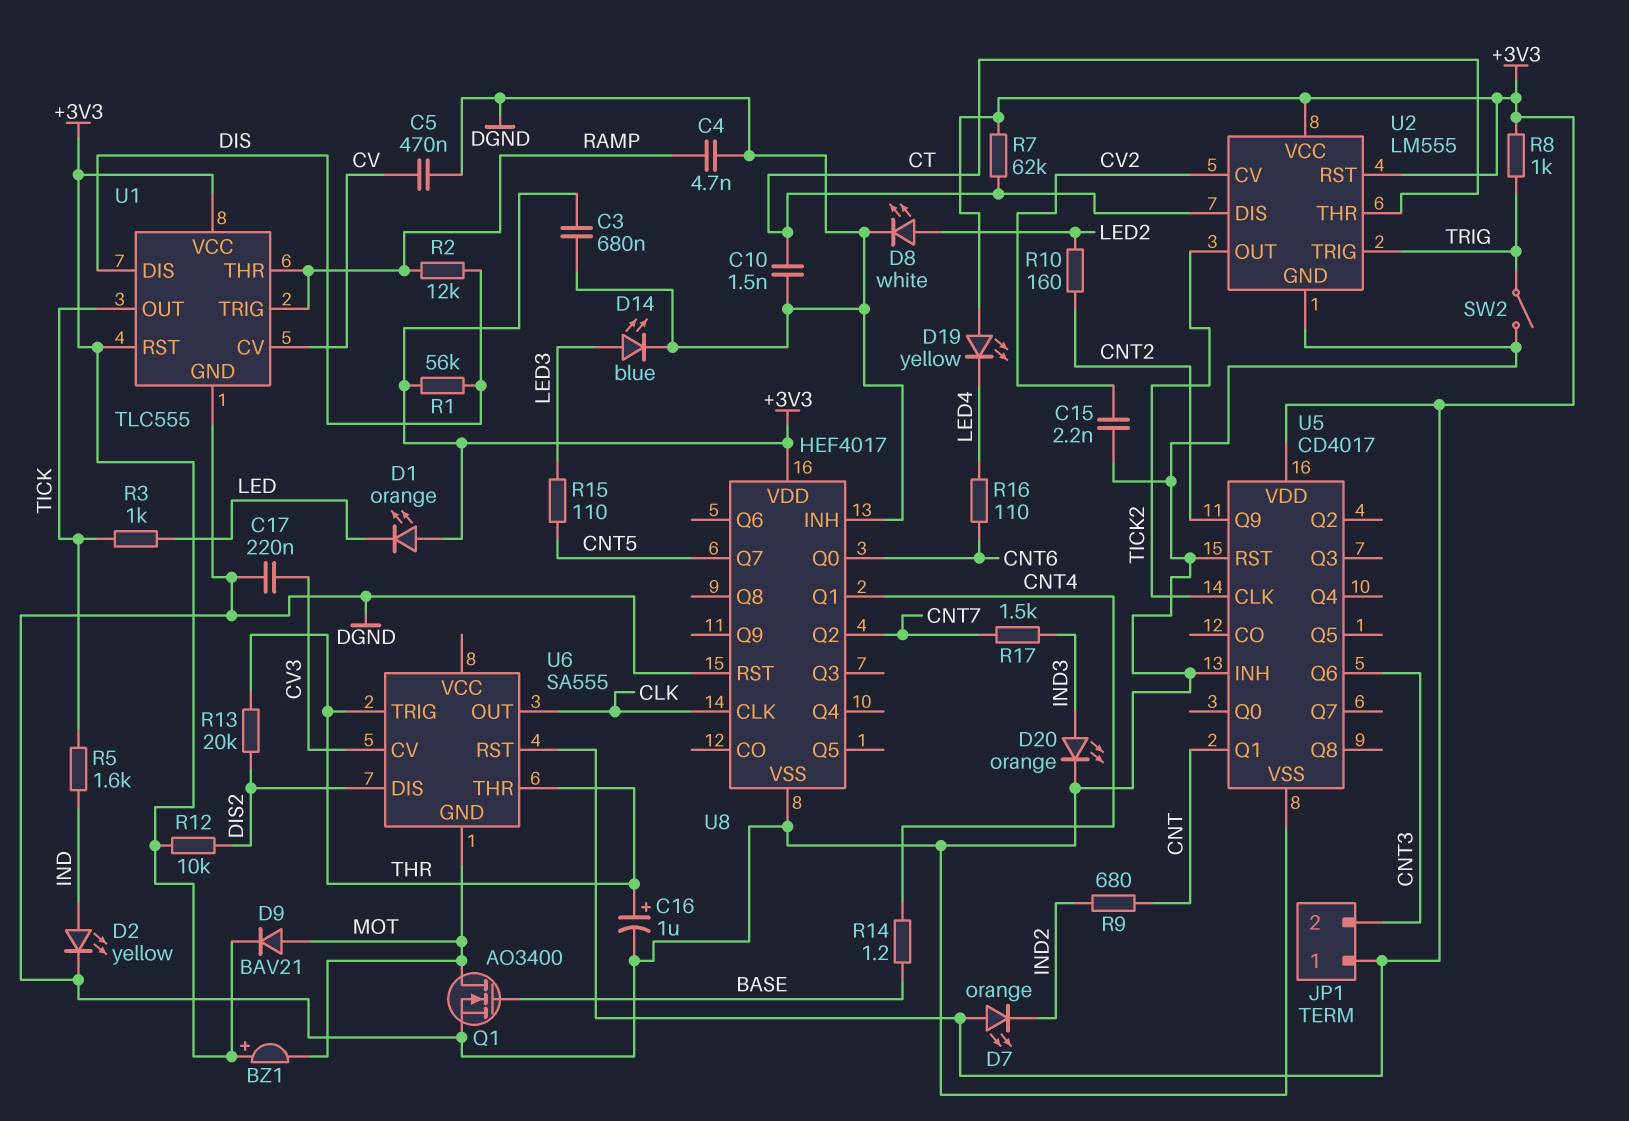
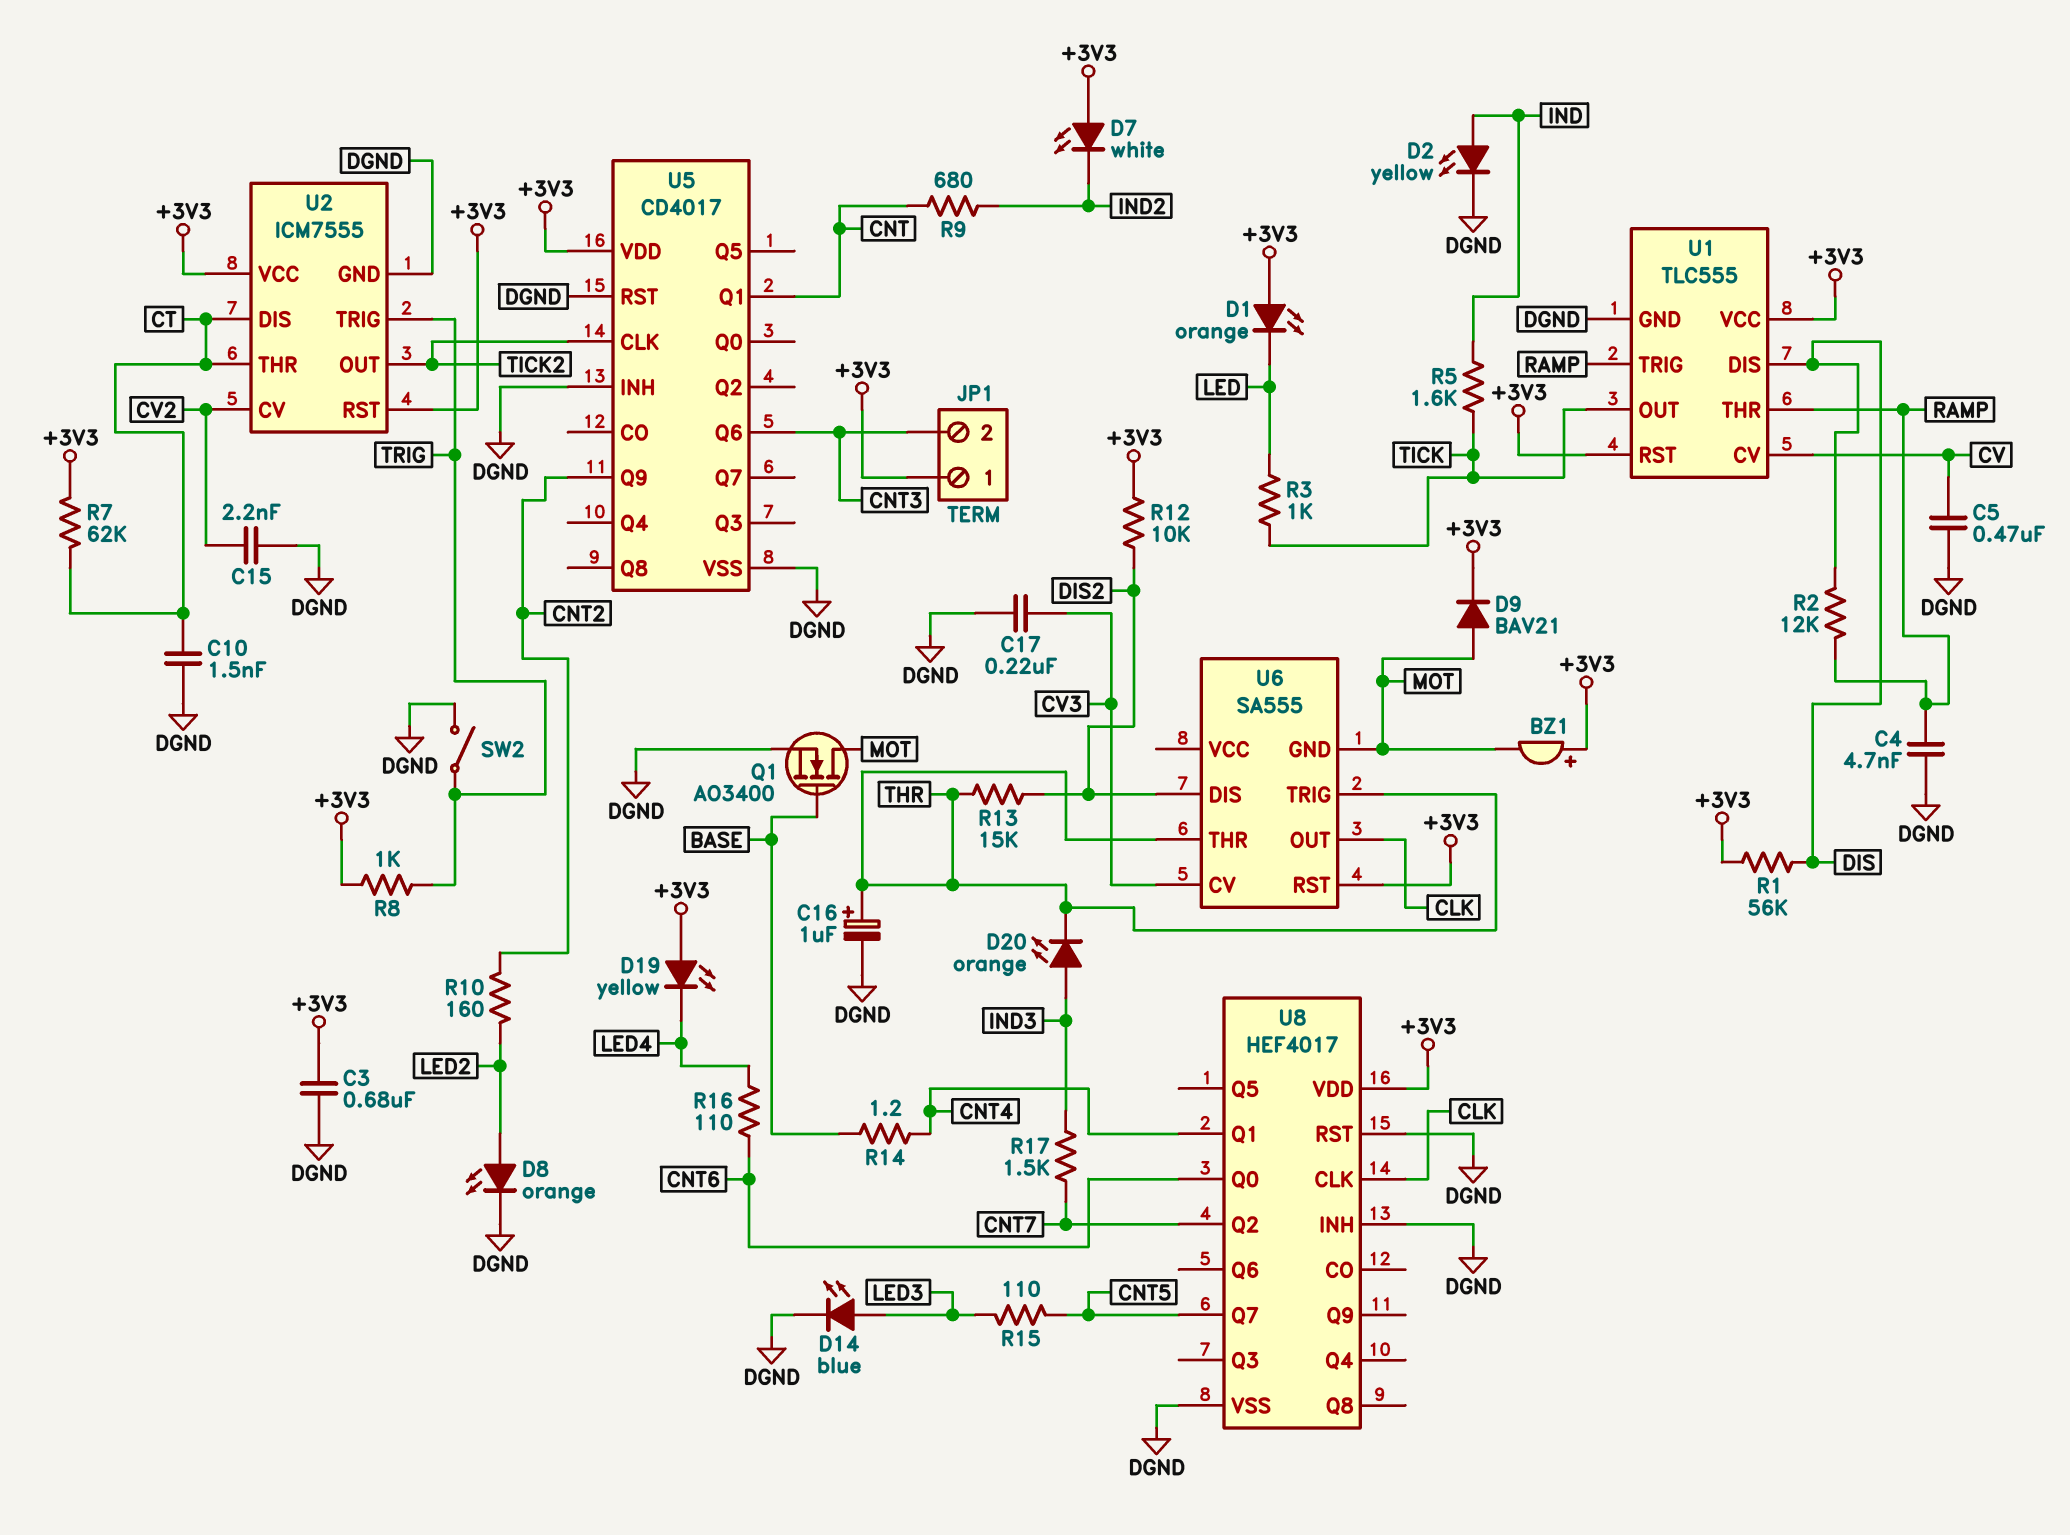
D7: LED orange (A +3V3, K IND2) -> LED white (A +3V3, K IND2)
D8: LED white (A LED2, K DGND) -> LED orange (A LED2, K DGND)
D20: LED orange (A IND3, K DGND) -> LED orange (A IND3, K THR)
R13: 20k (DIS2, THR) -> 15k (DIS2, THR)
U2: LM555 -> ICM7555

